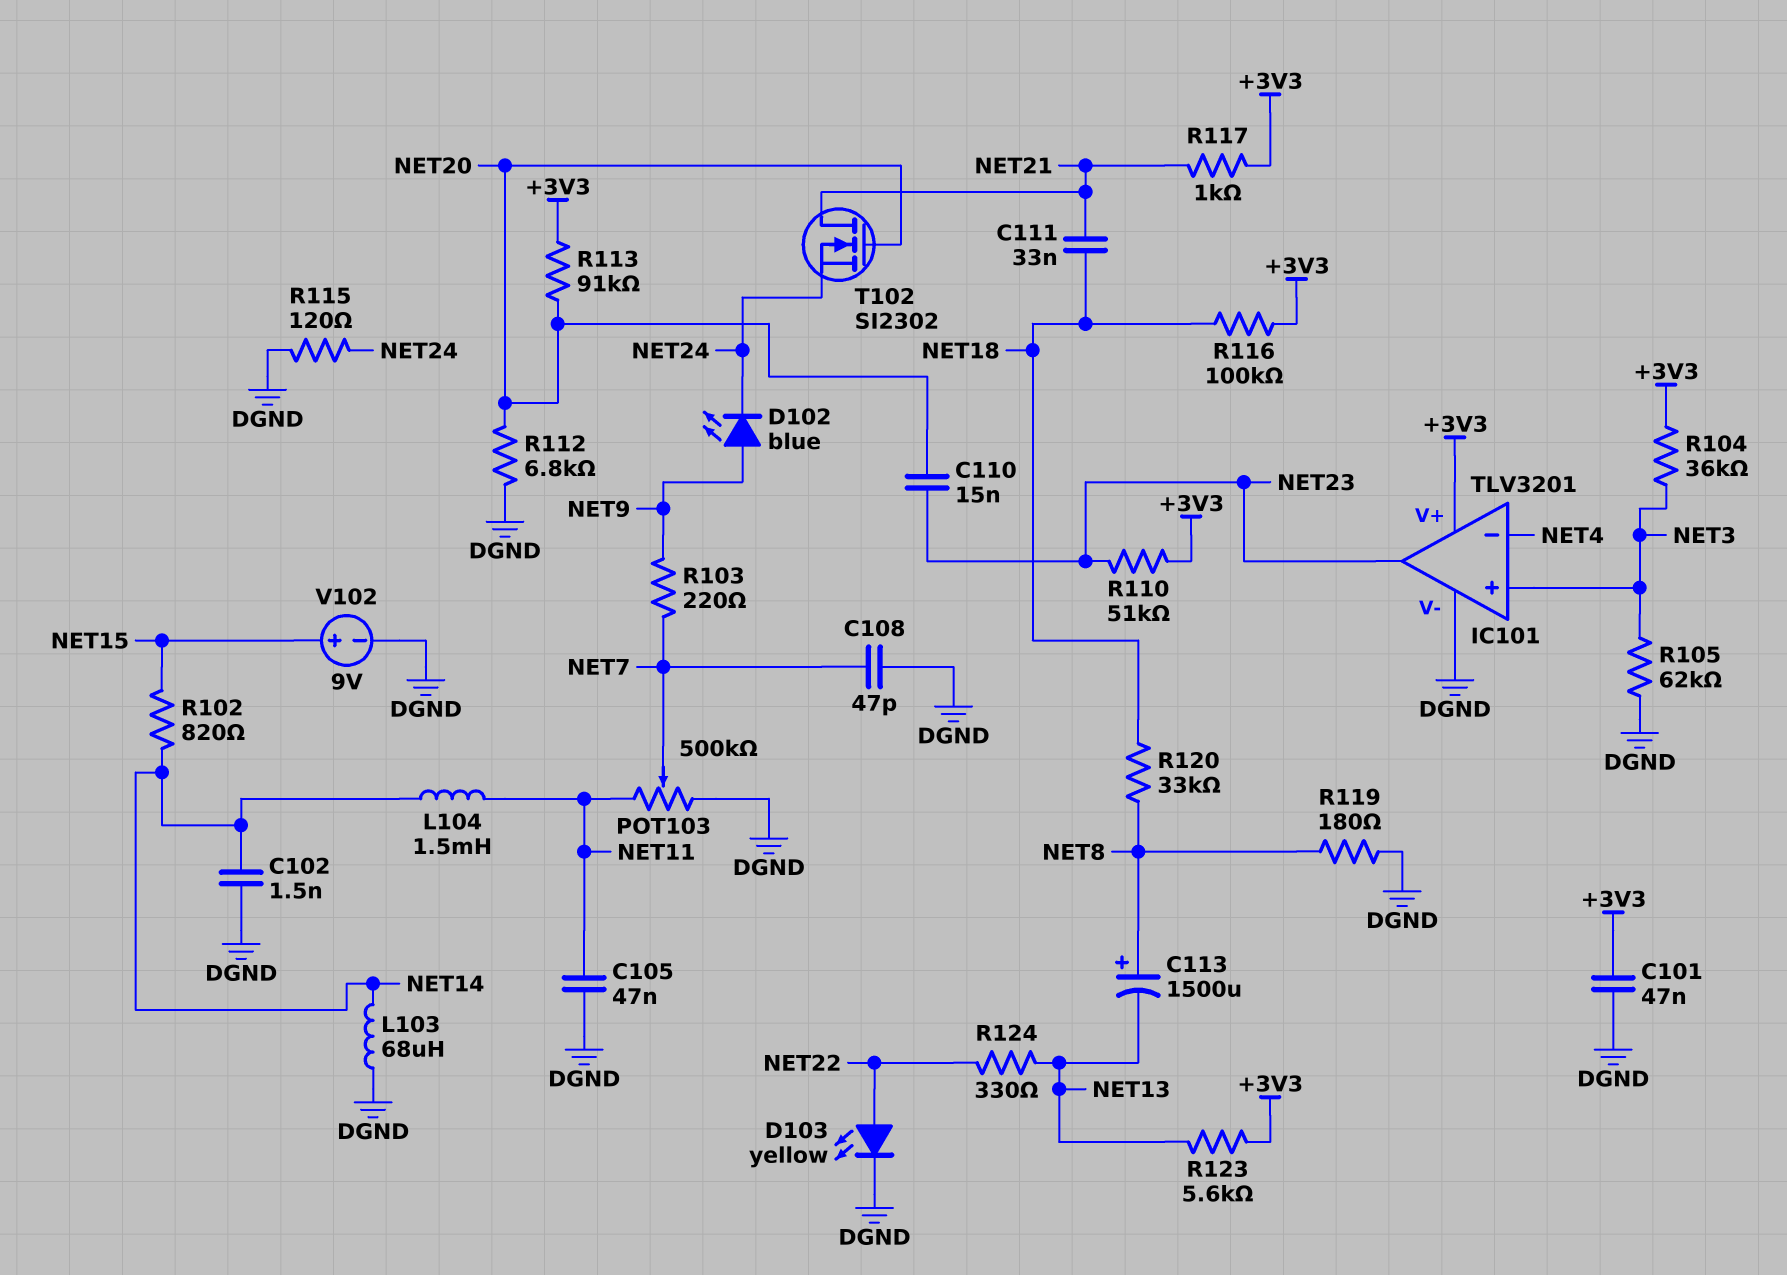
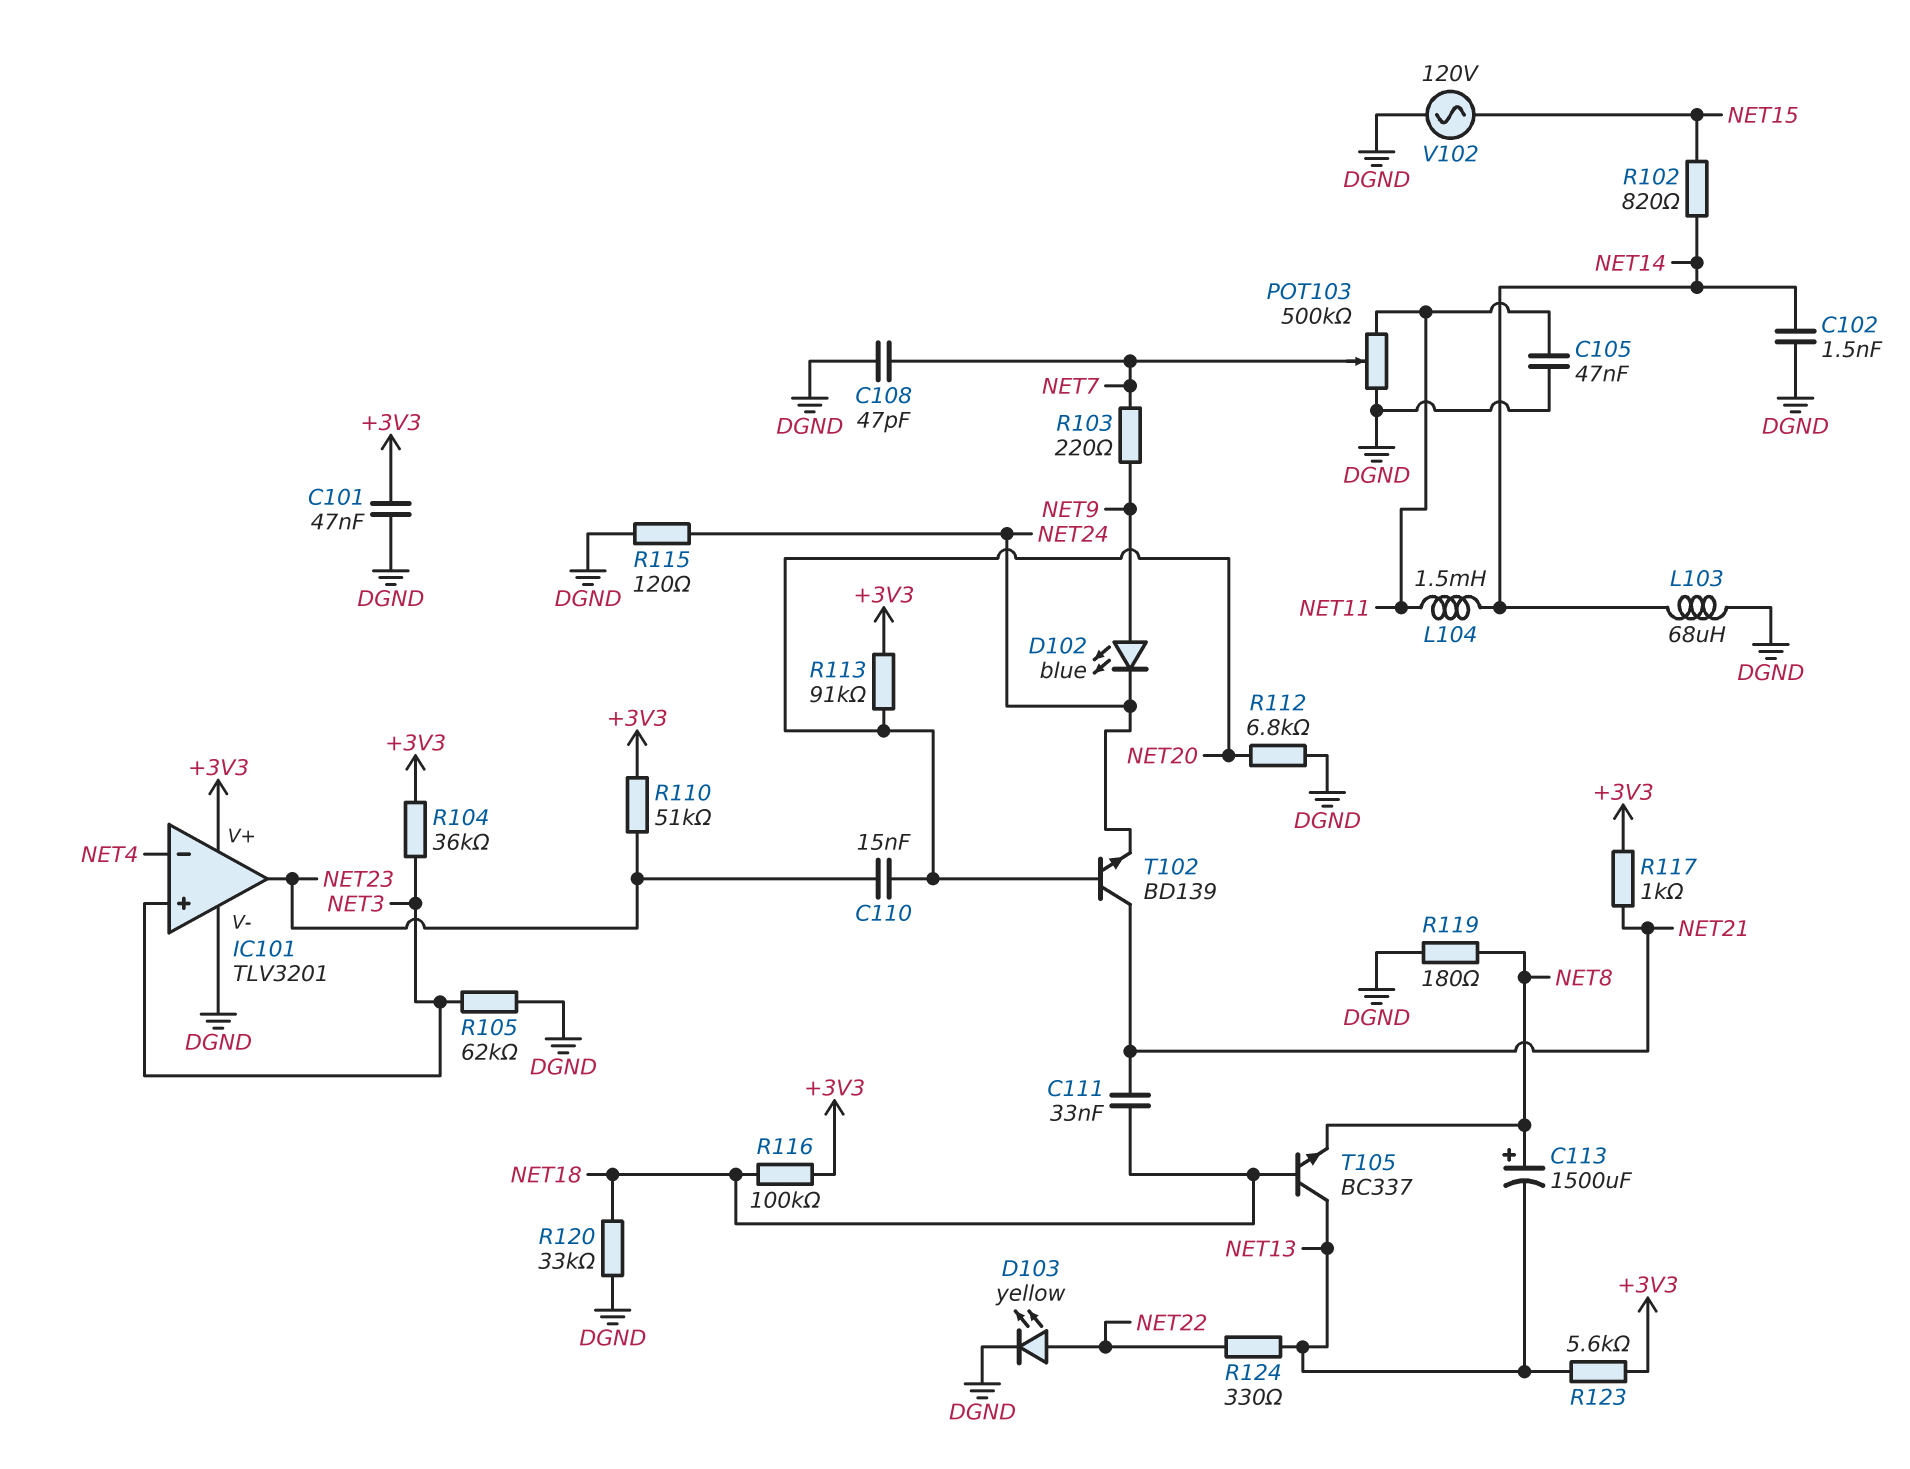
R120: 33k (NET8, NET18) -> 33k (DGND, NET18)
T102: NMOS SI2302 (G NET20, D NET21, S NET24) -> NPN BD139 (B NET20, C NET21, E NET24)
T105: none -> NPN BC337 (B NET18, C NET13, E NET8)
V102: 9V (plus NET15, minus DGND) -> AC 120V (DGND, NET15)

